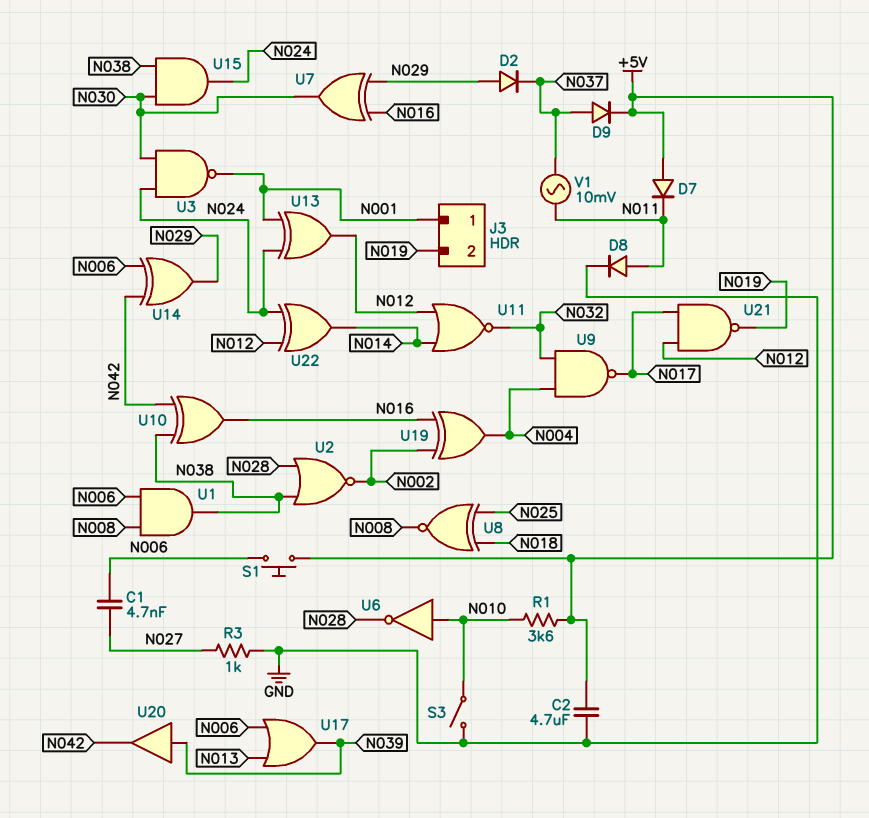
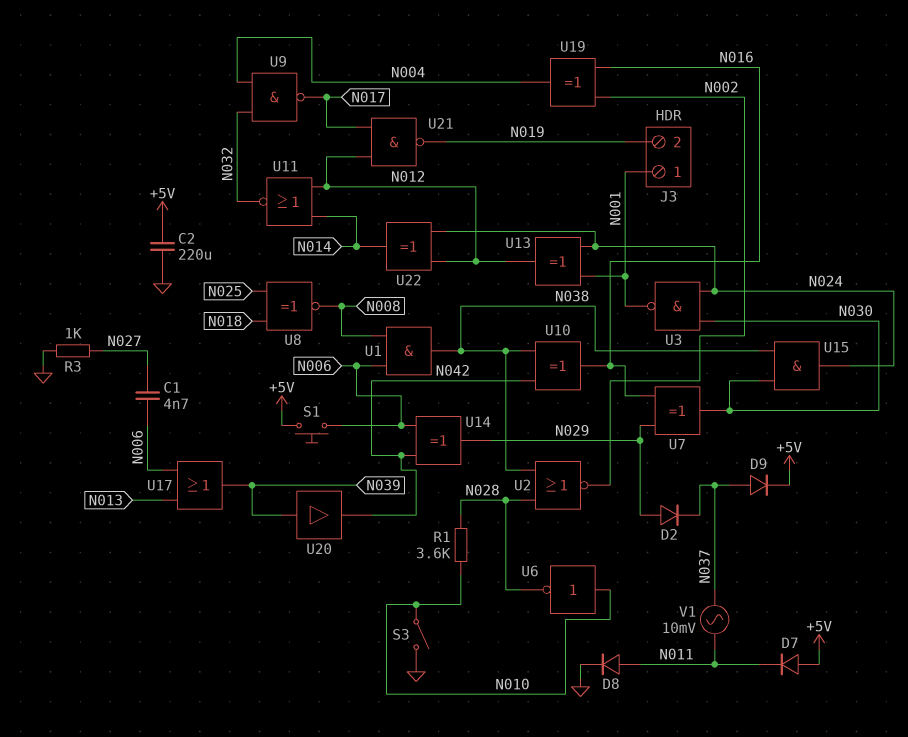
C2: 4.7uF (+5V, GND) -> 220uF (+5V, GND)
R1: 3.6k (+5V, N010) -> 3.6k (N010, N028)

